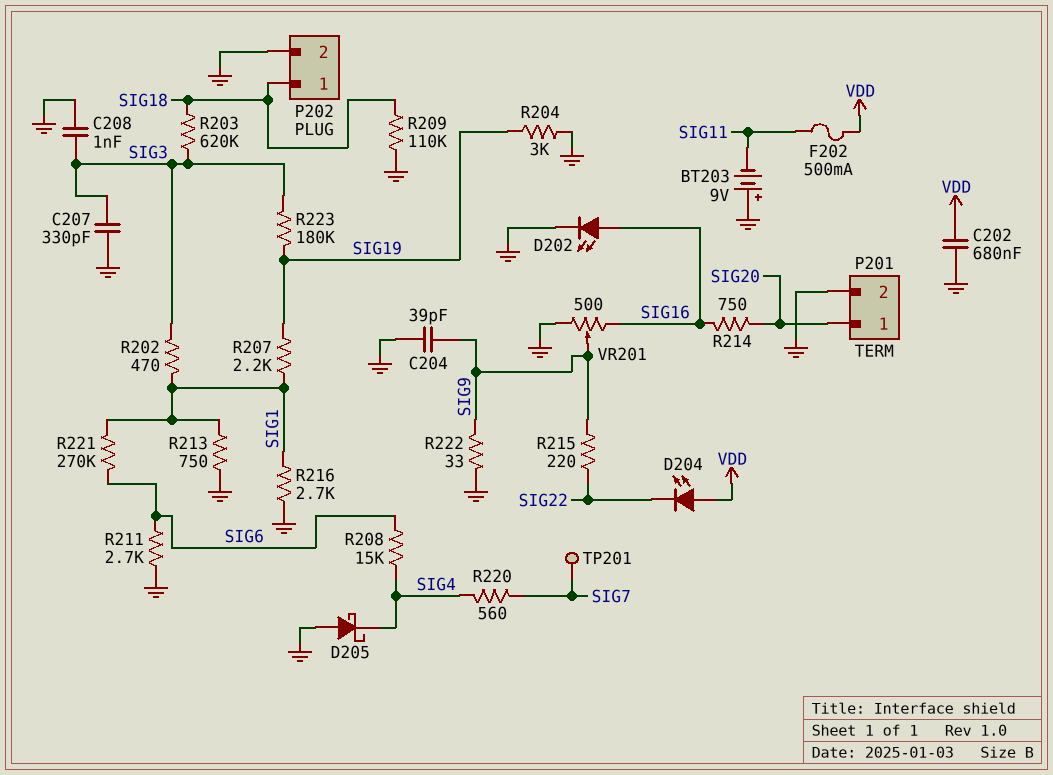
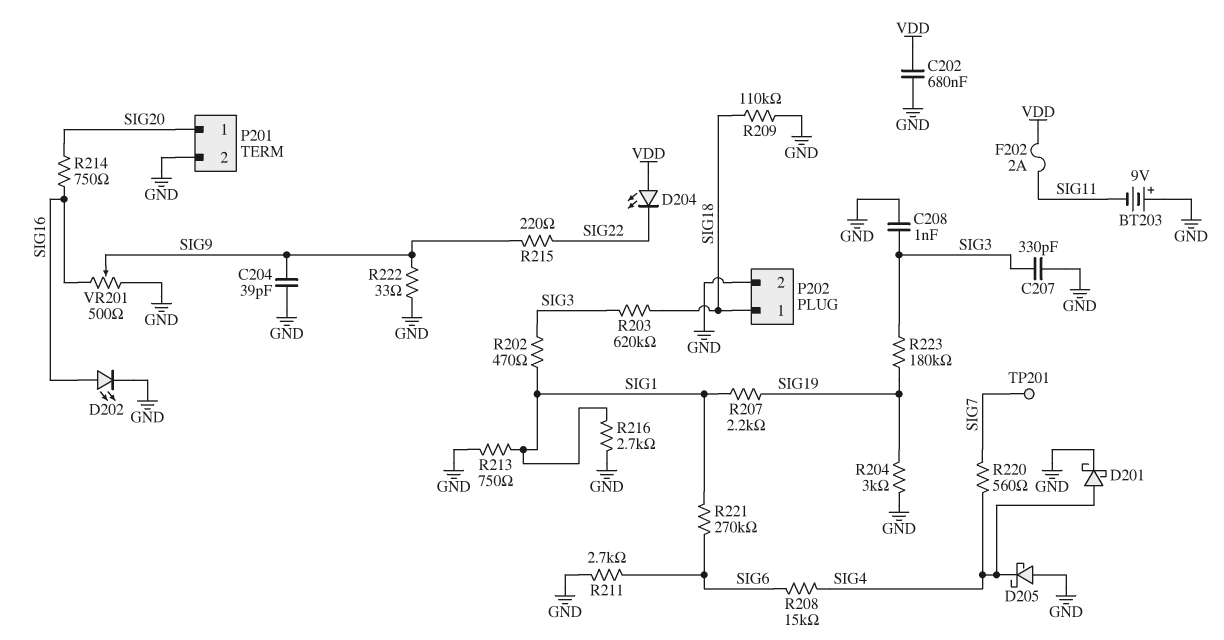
D201: none -> schottky (A SIG4, K GND)
F202: 500mA (SIG11, VDD) -> 2A (SIG11, VDD)

